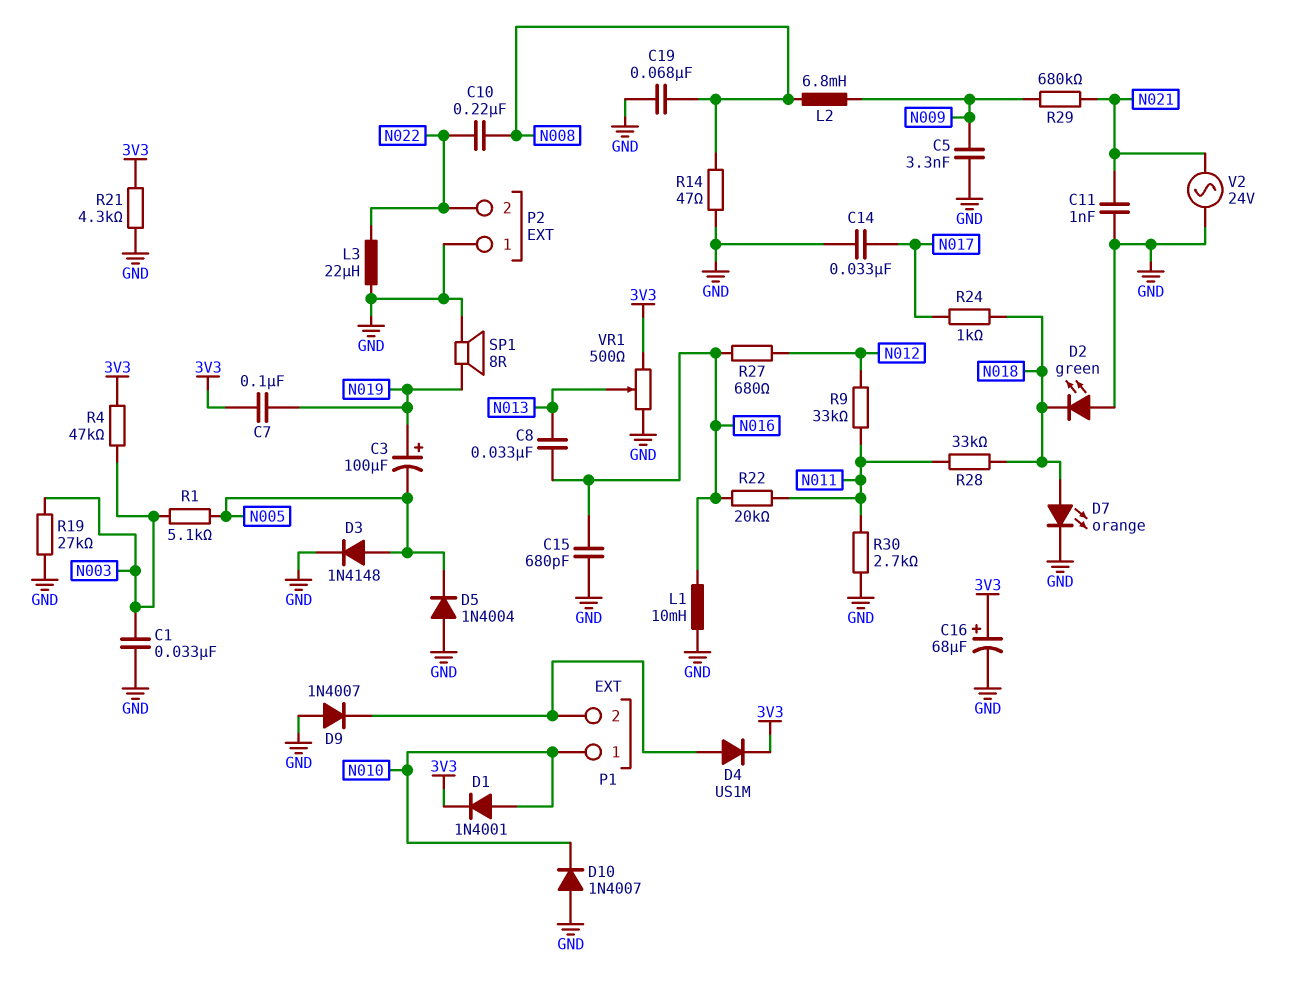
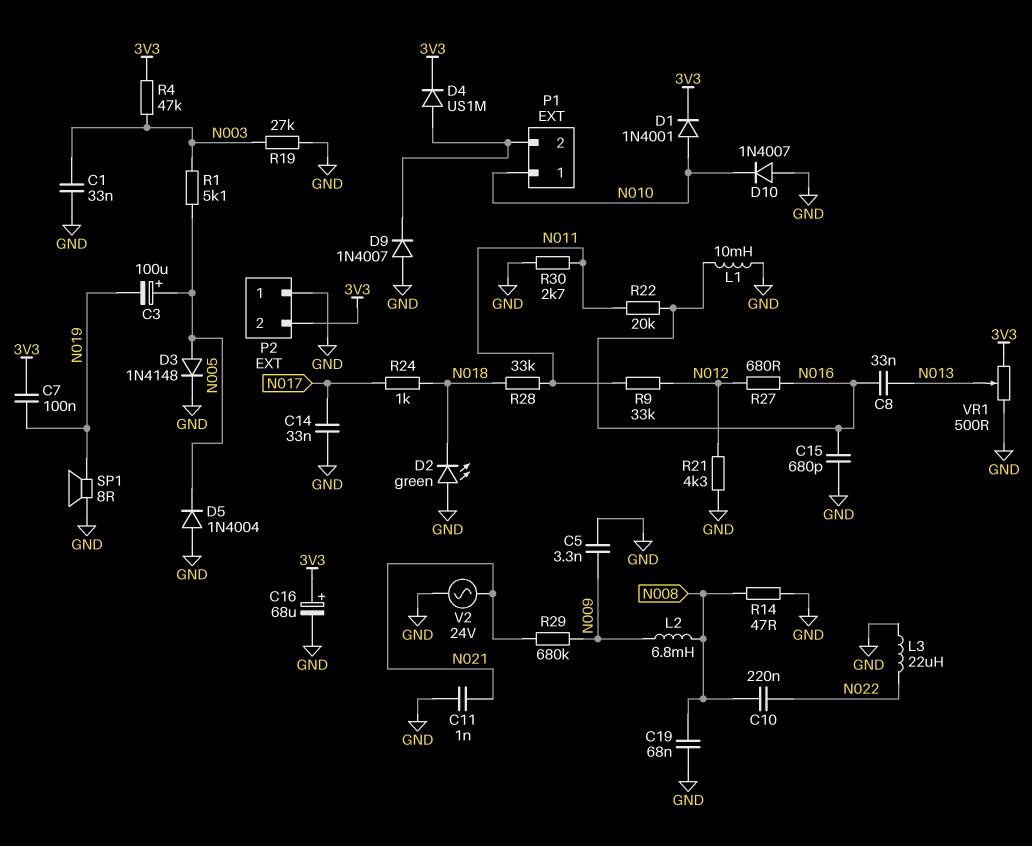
C3: 100uF (plus N019, minus N005) -> 100uF (plus N005, minus N019)
D7: LED orange (A N018, K GND) -> none
P2 pin 2: N022 -> 3V3
R21: 4.3k (3V3, GND) -> 4.3k (GND, N012)

